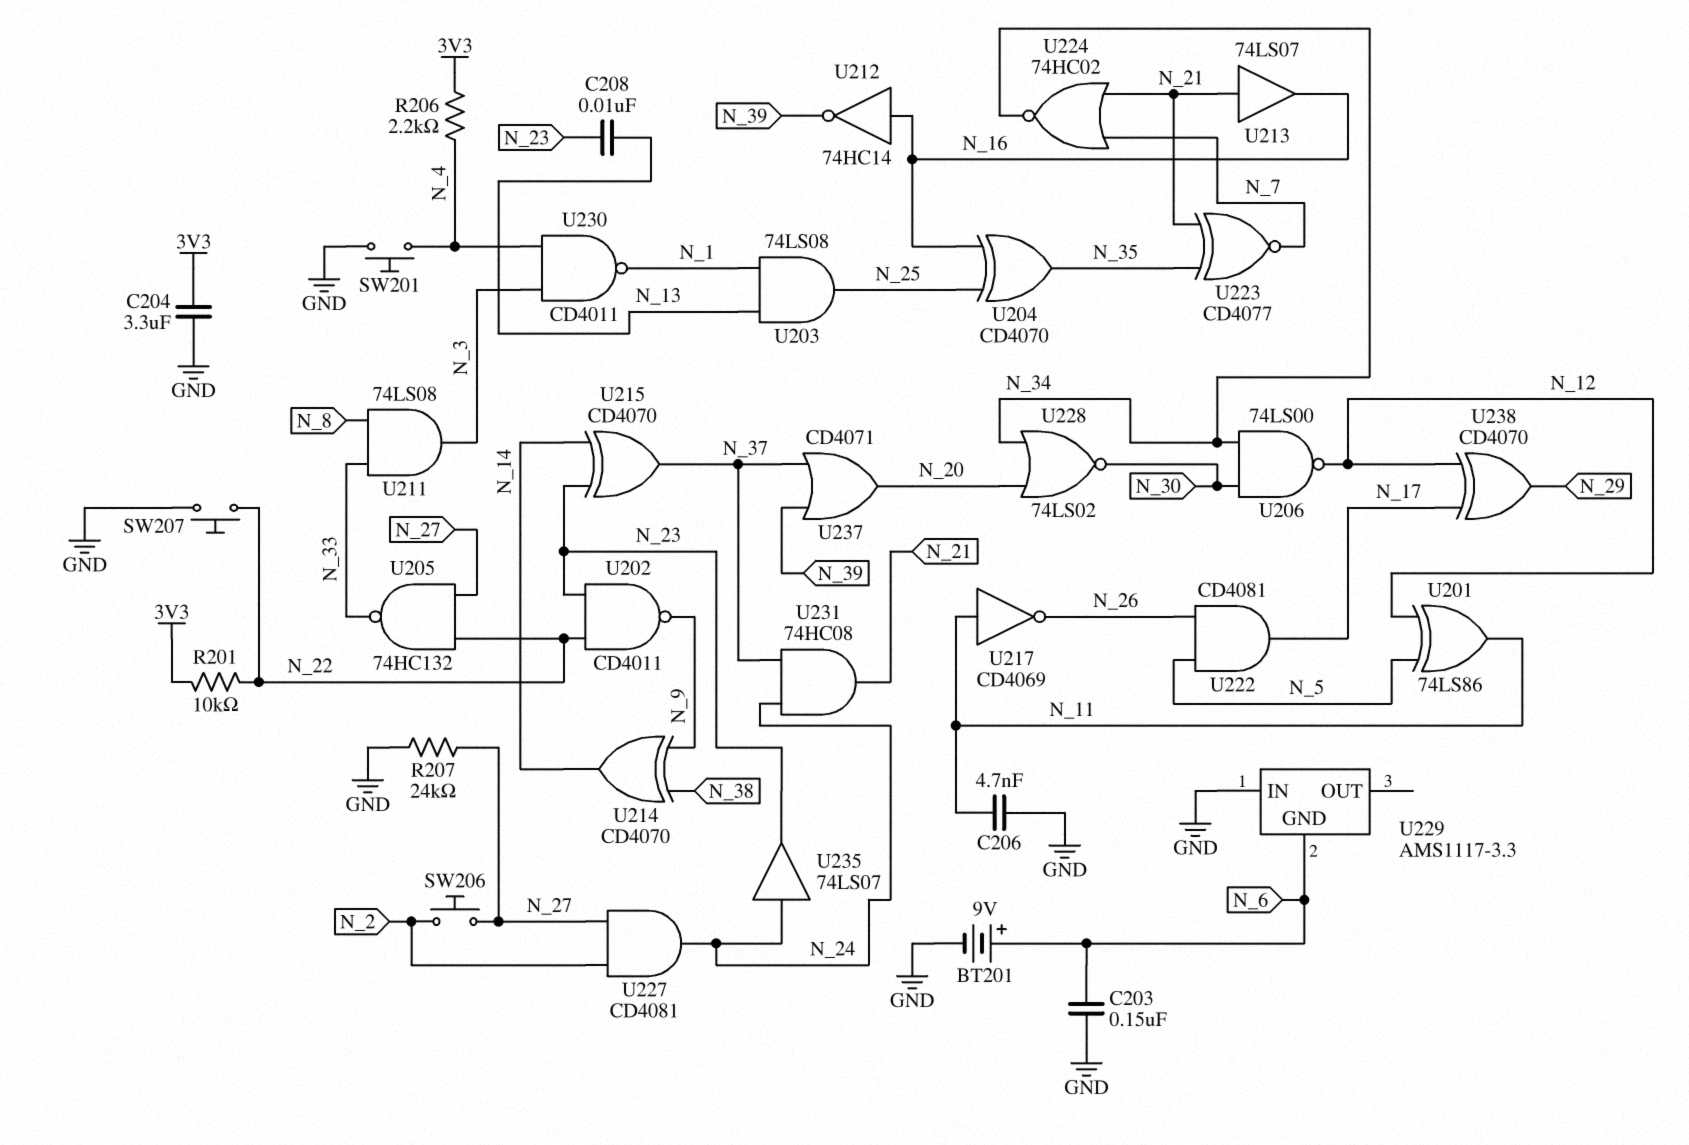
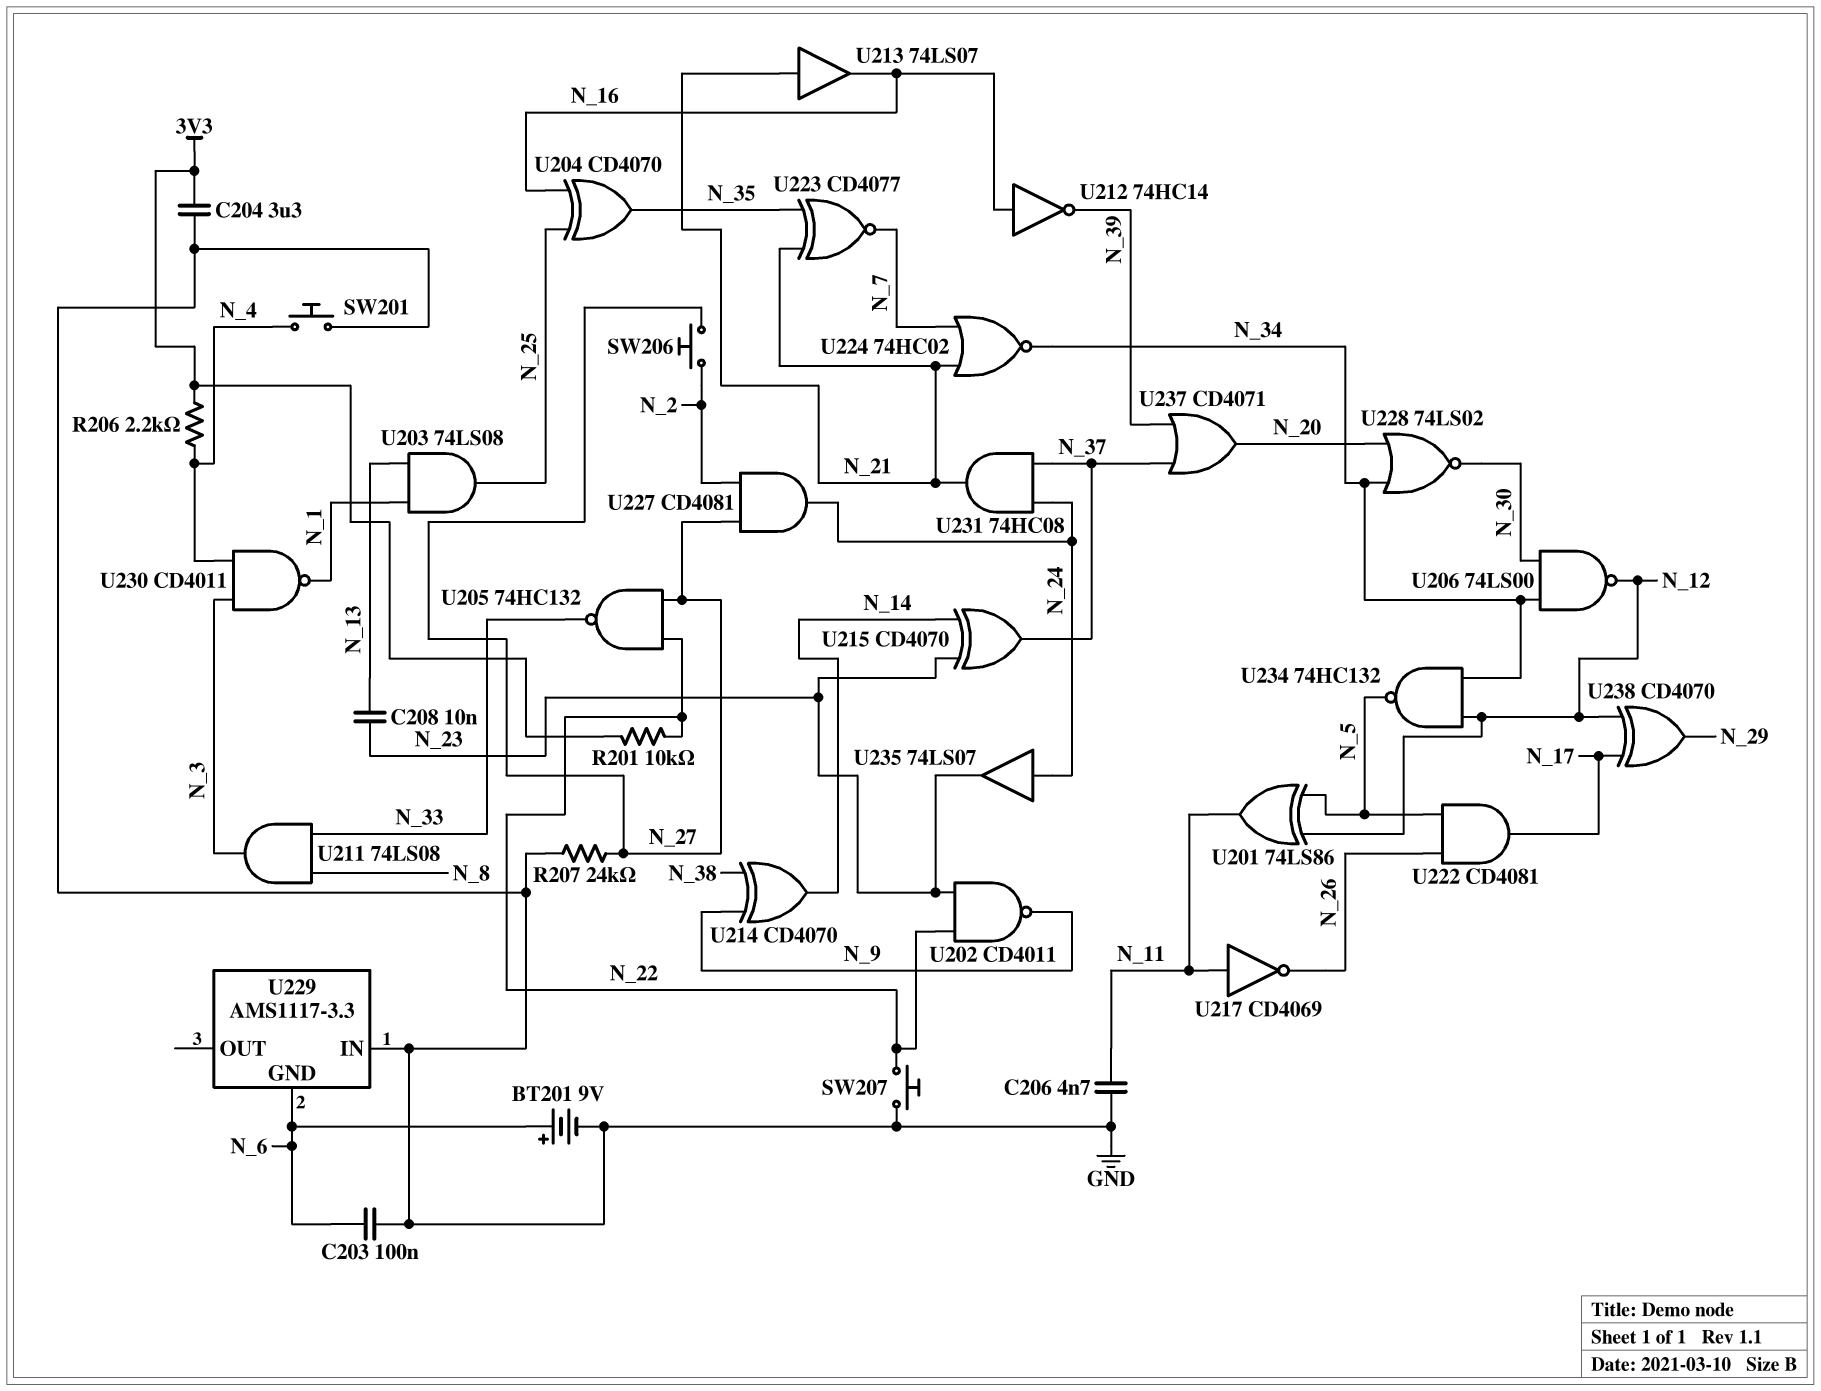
C203: 150nF (GND, N_6) -> 100nF (GND, N_6)
U234: none -> NAND 74HC132 (in N_12, in N_34, out N_5)

